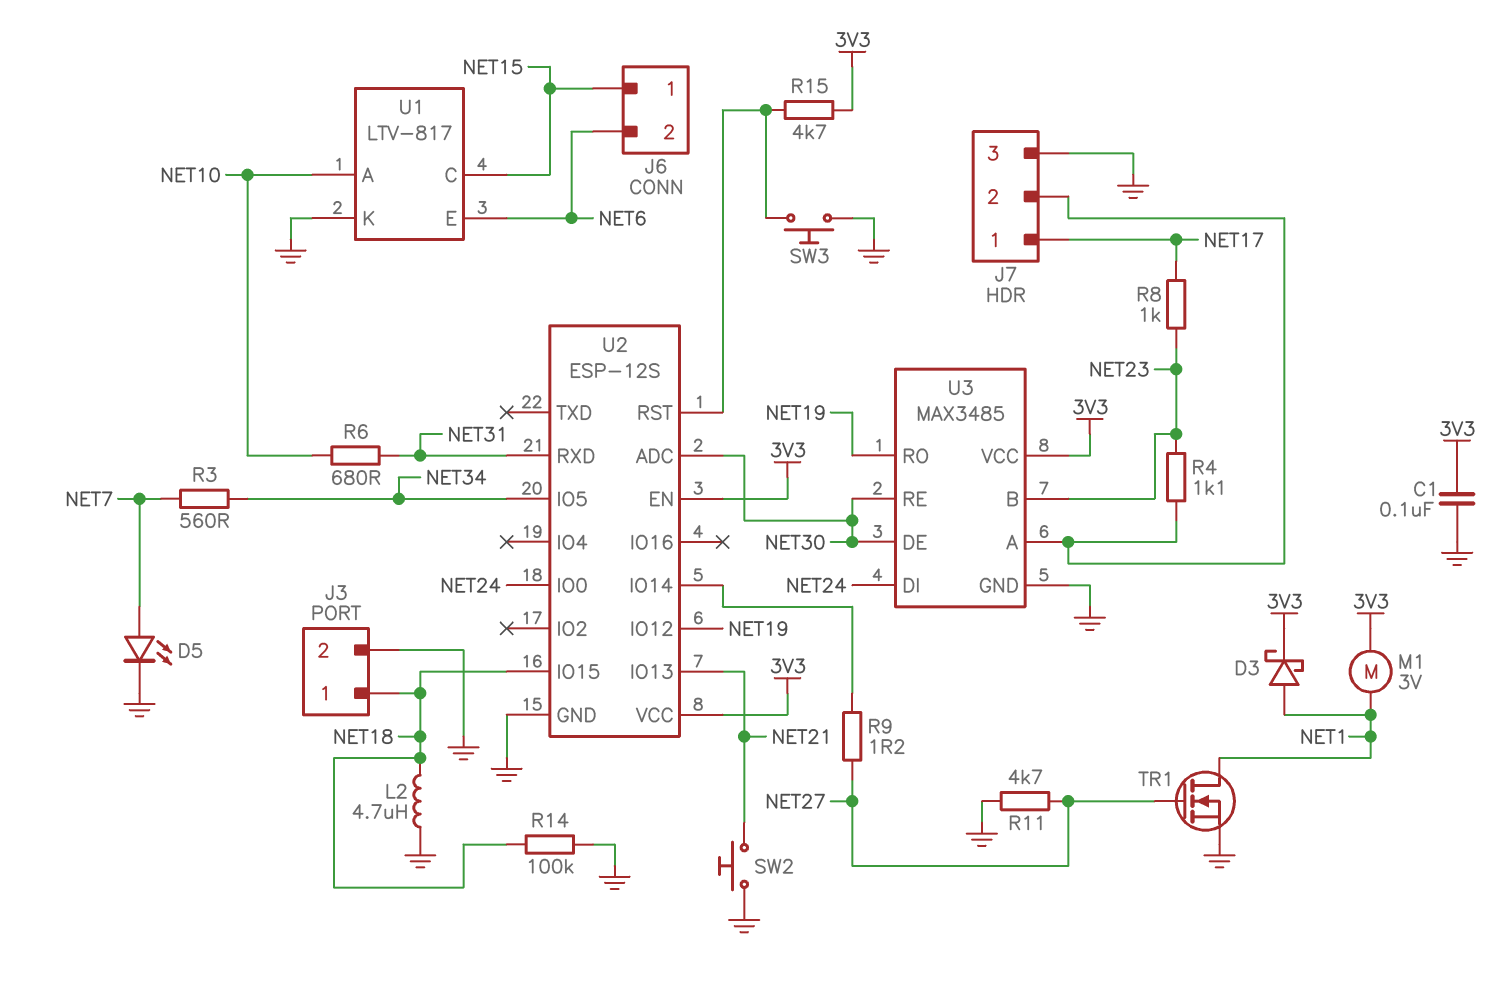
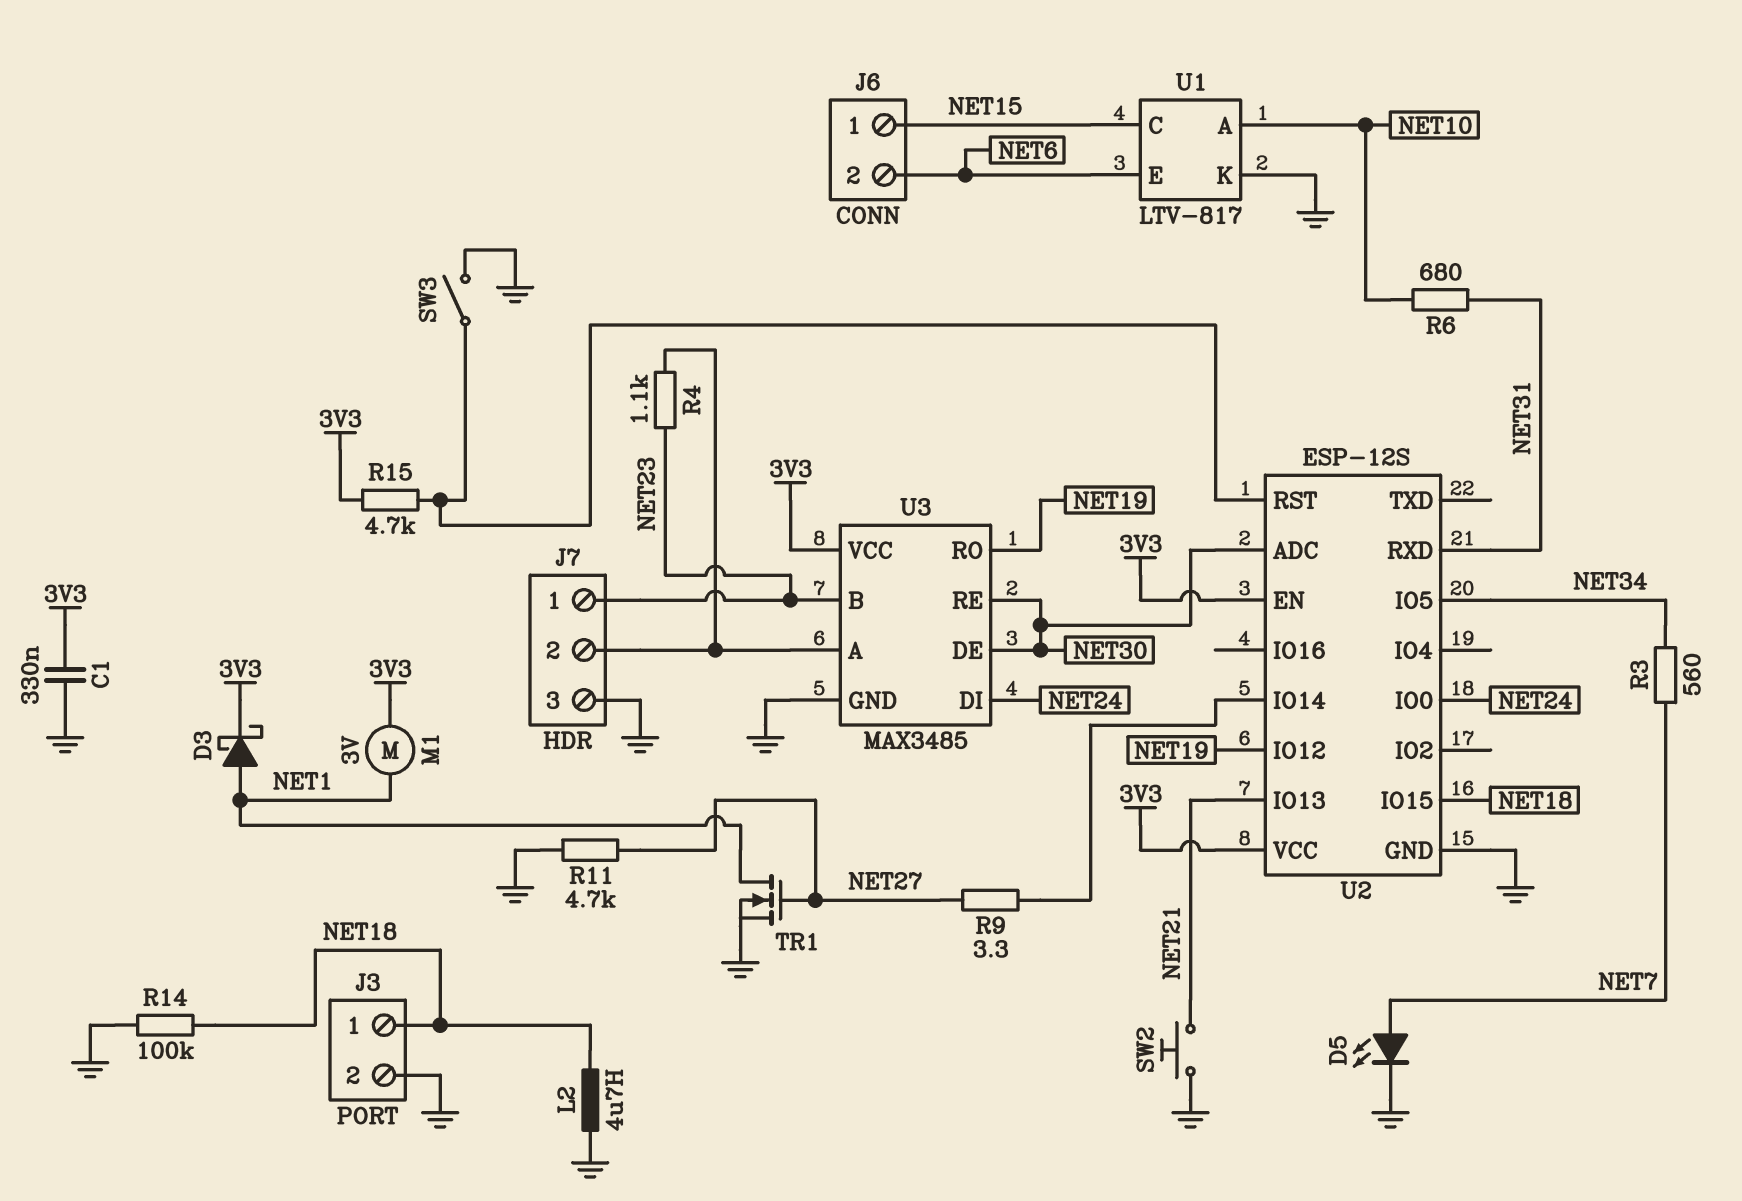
C1: 100nF (3V3, GND) -> 330nF (3V3, GND)
J7 pin 1: NET17 -> NET23
R8: 1k (NET17, NET23) -> none
R9: 1.2 (NET27, U2/IO14) -> 3.3 (NET27, U2/IO14)
SW3: button (GND, U2/RST) -> switch (GND, U2/RST)

